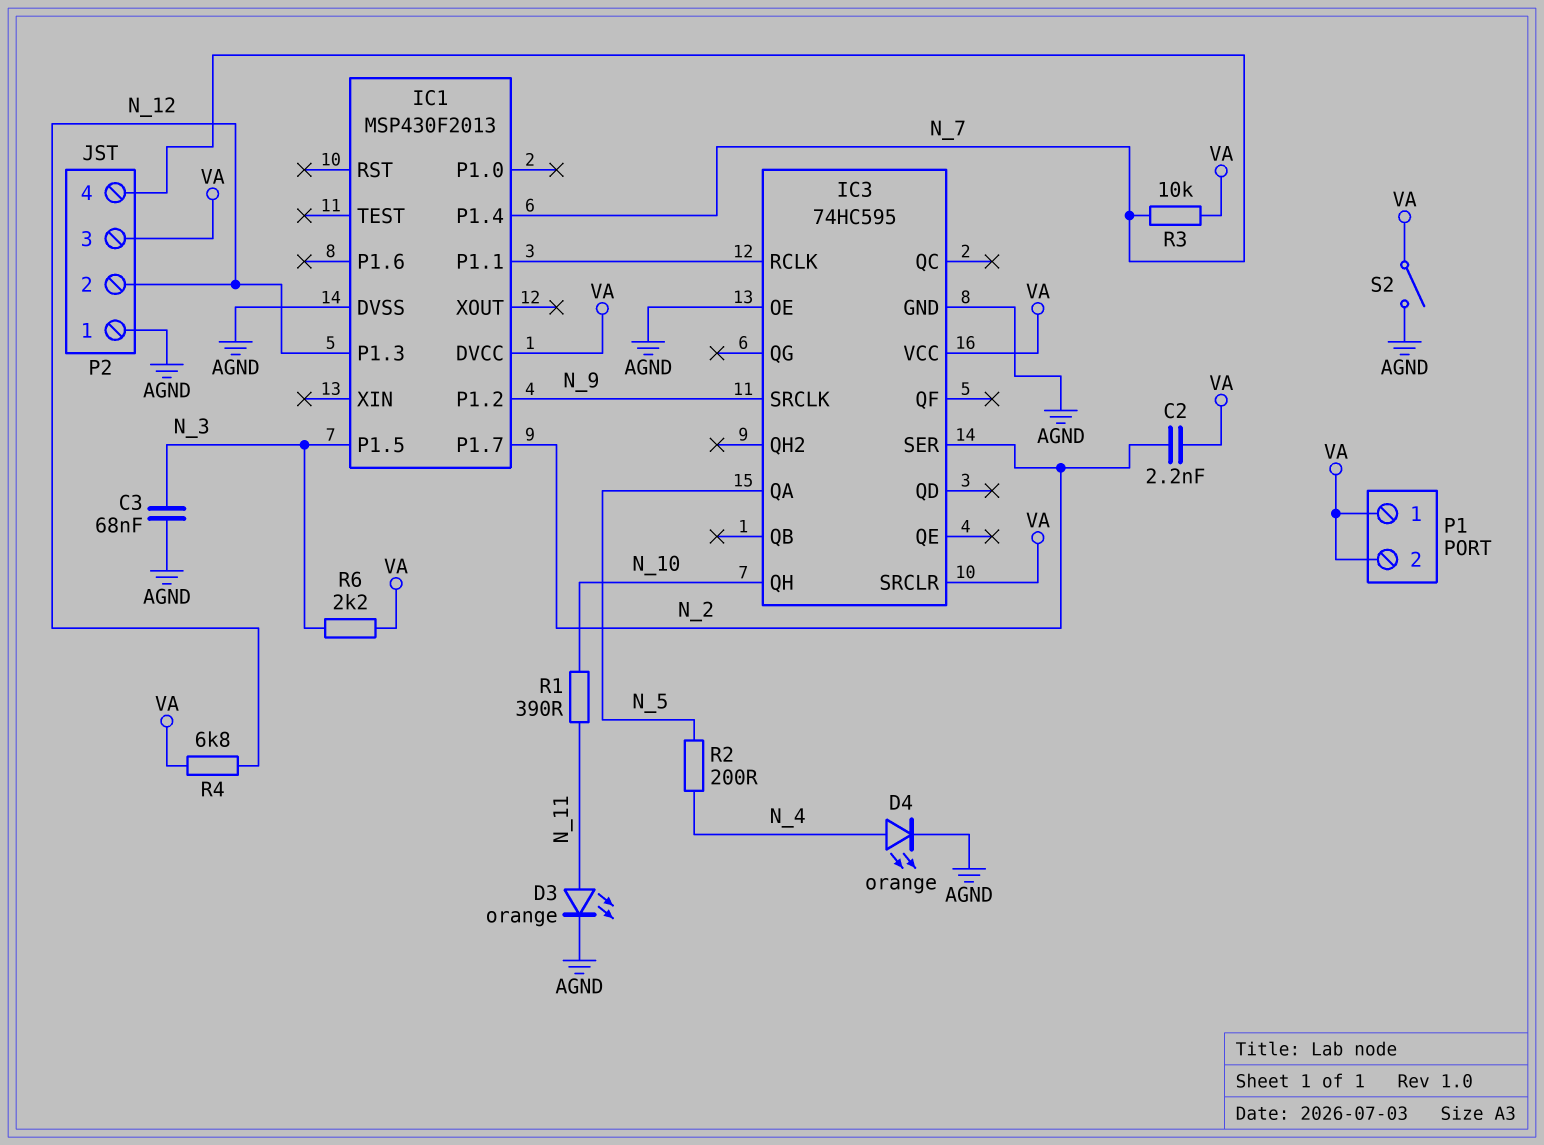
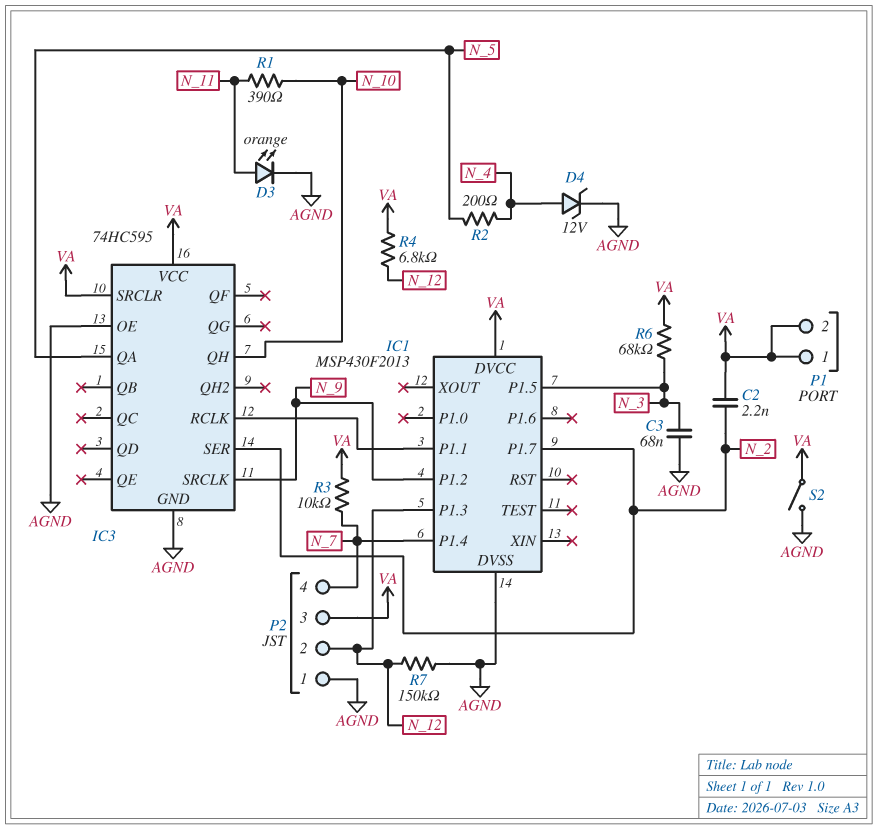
D4: LED orange (A N_4, K AGND) -> zener 12V (A N_4, K AGND)
R6: 2.2k (N_3, VA) -> 68k (N_3, VA)
R7: none -> 150k (AGND, N_12)

